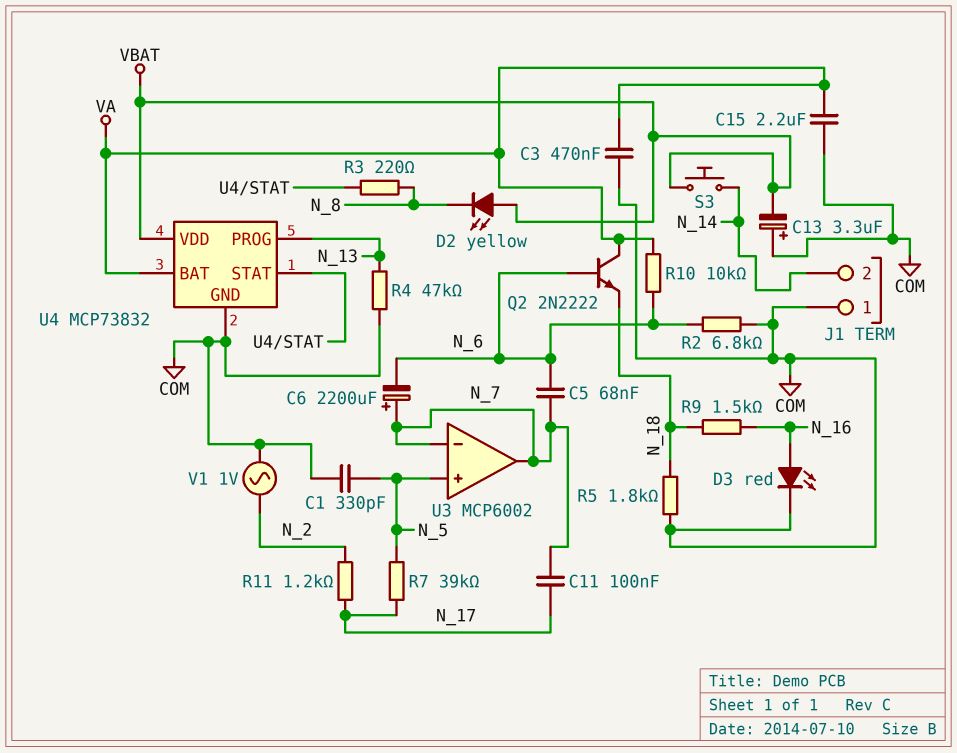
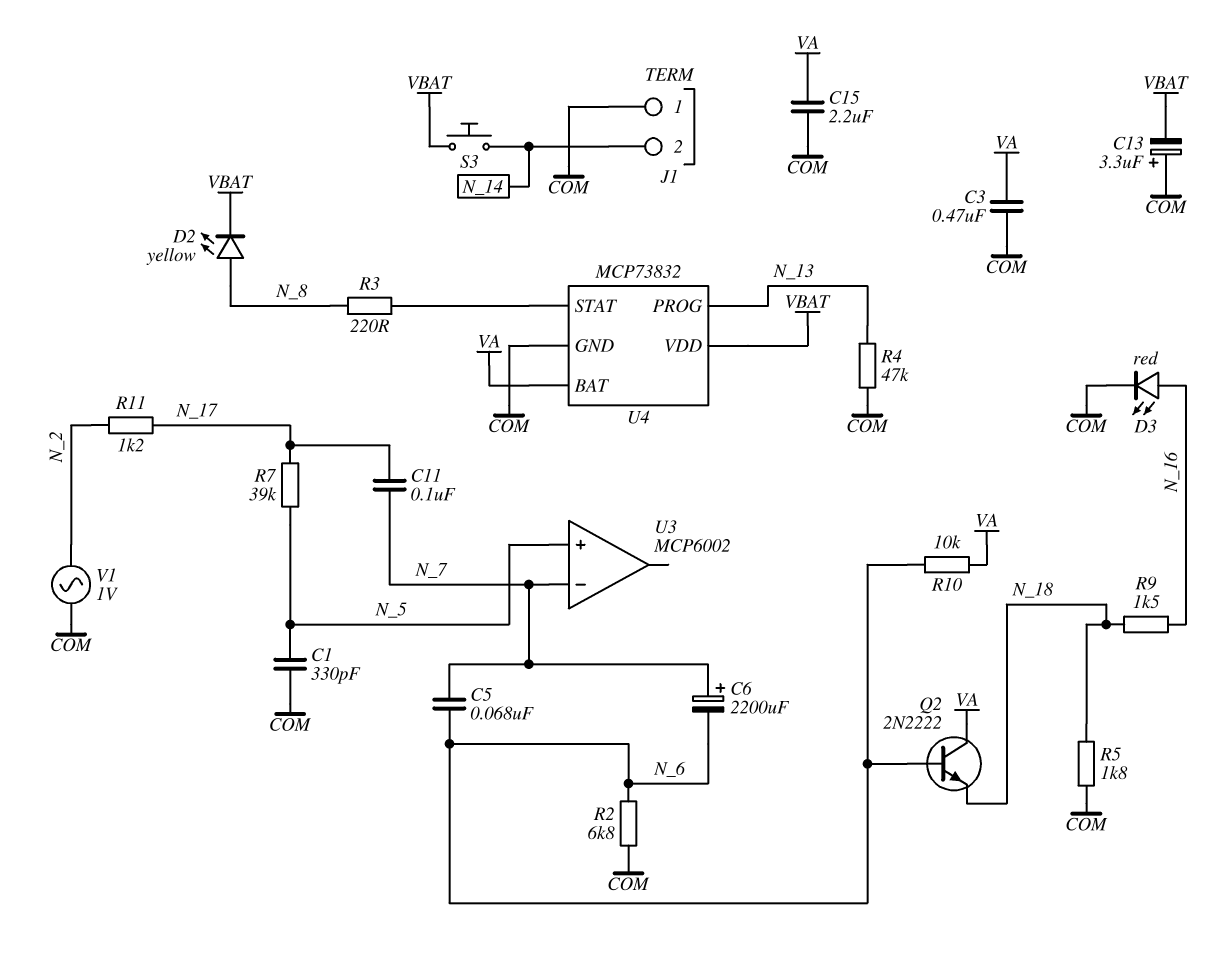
D2: LED yellow (A VBAT, K N_8) -> LED yellow (A N_8, K VBAT)
U3 pin out: N_7 -> none

